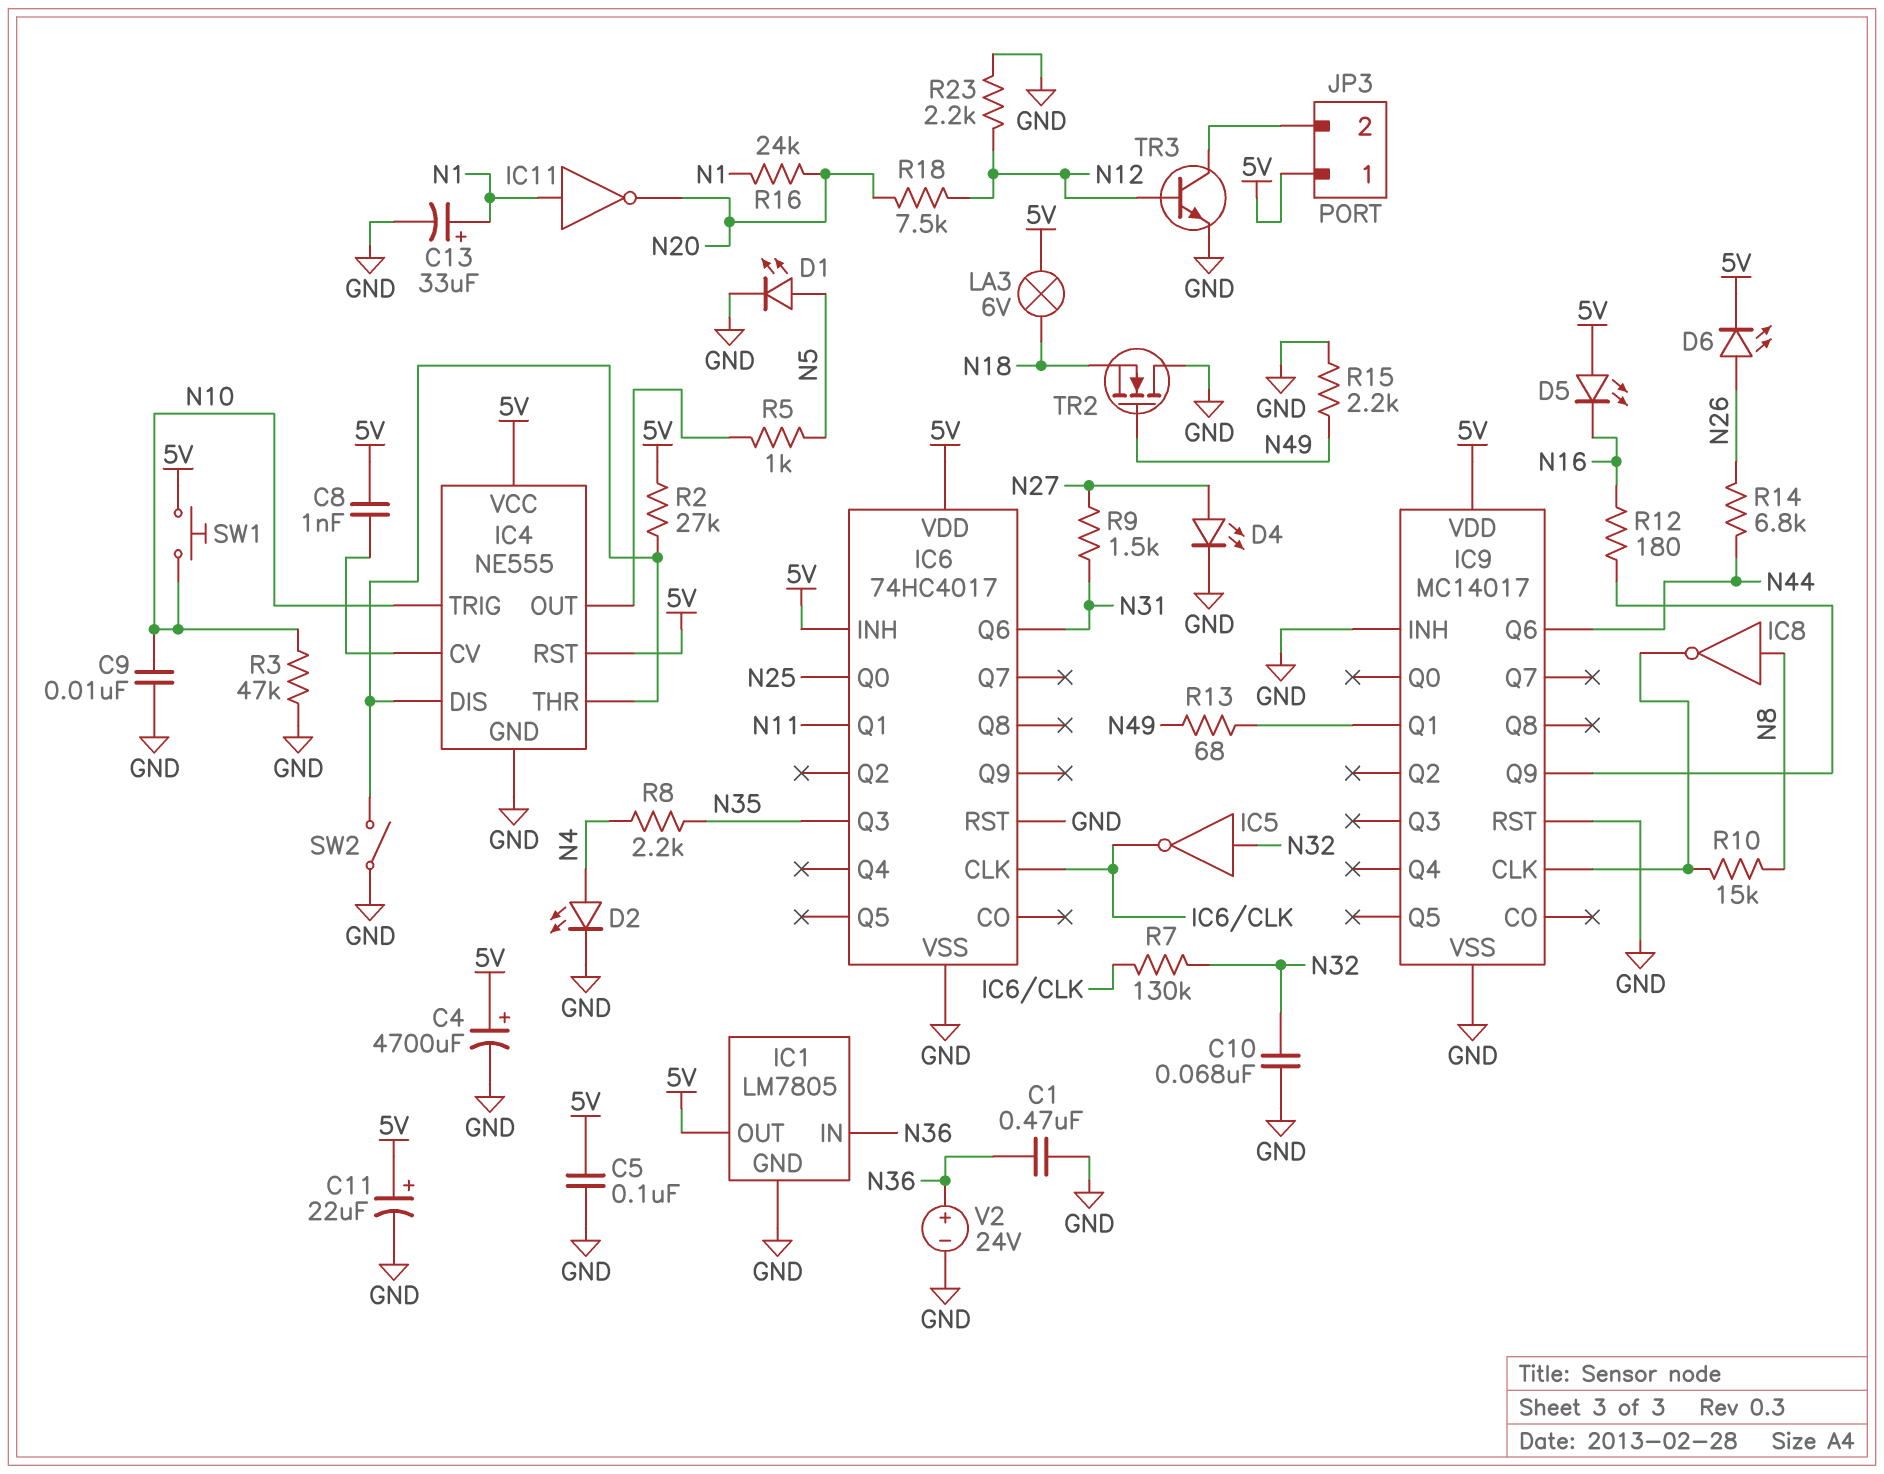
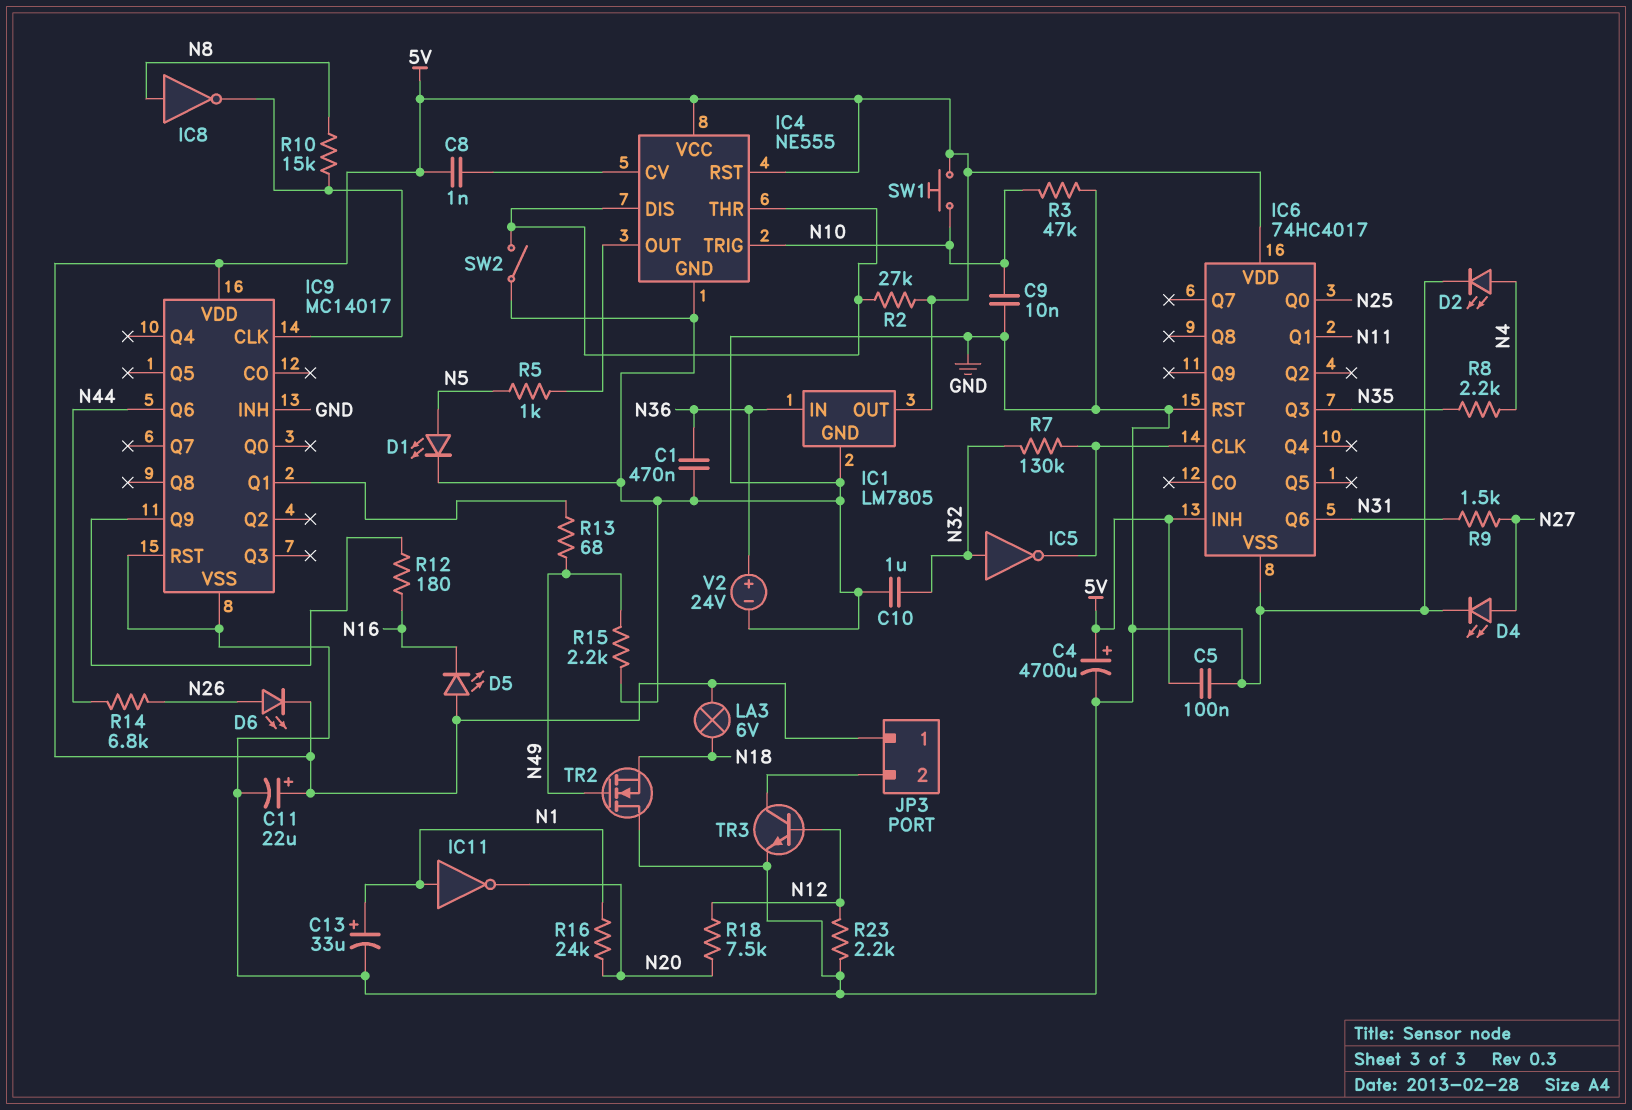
C10: 68nF (GND, N32) -> 1uF (GND, N32)

